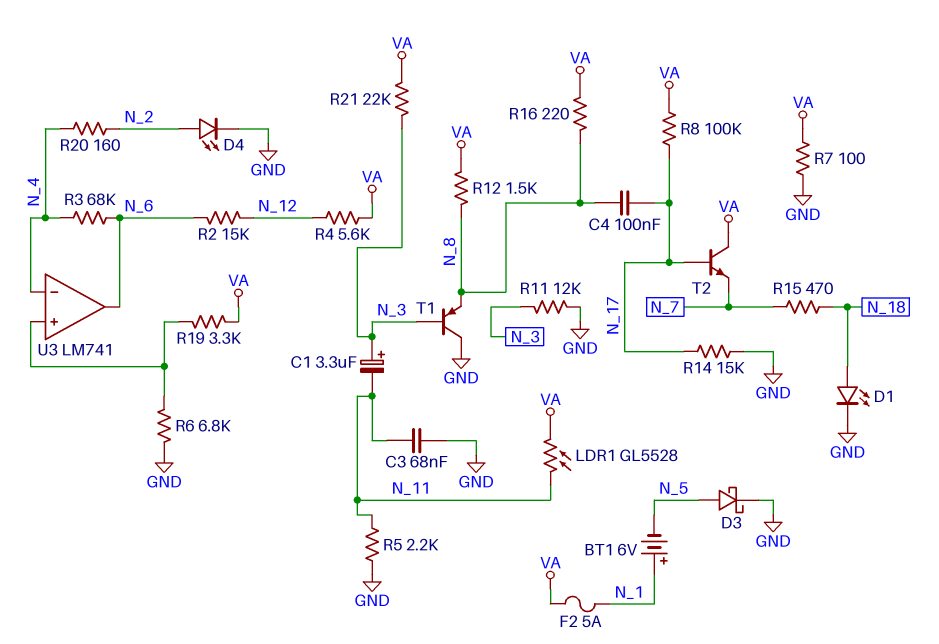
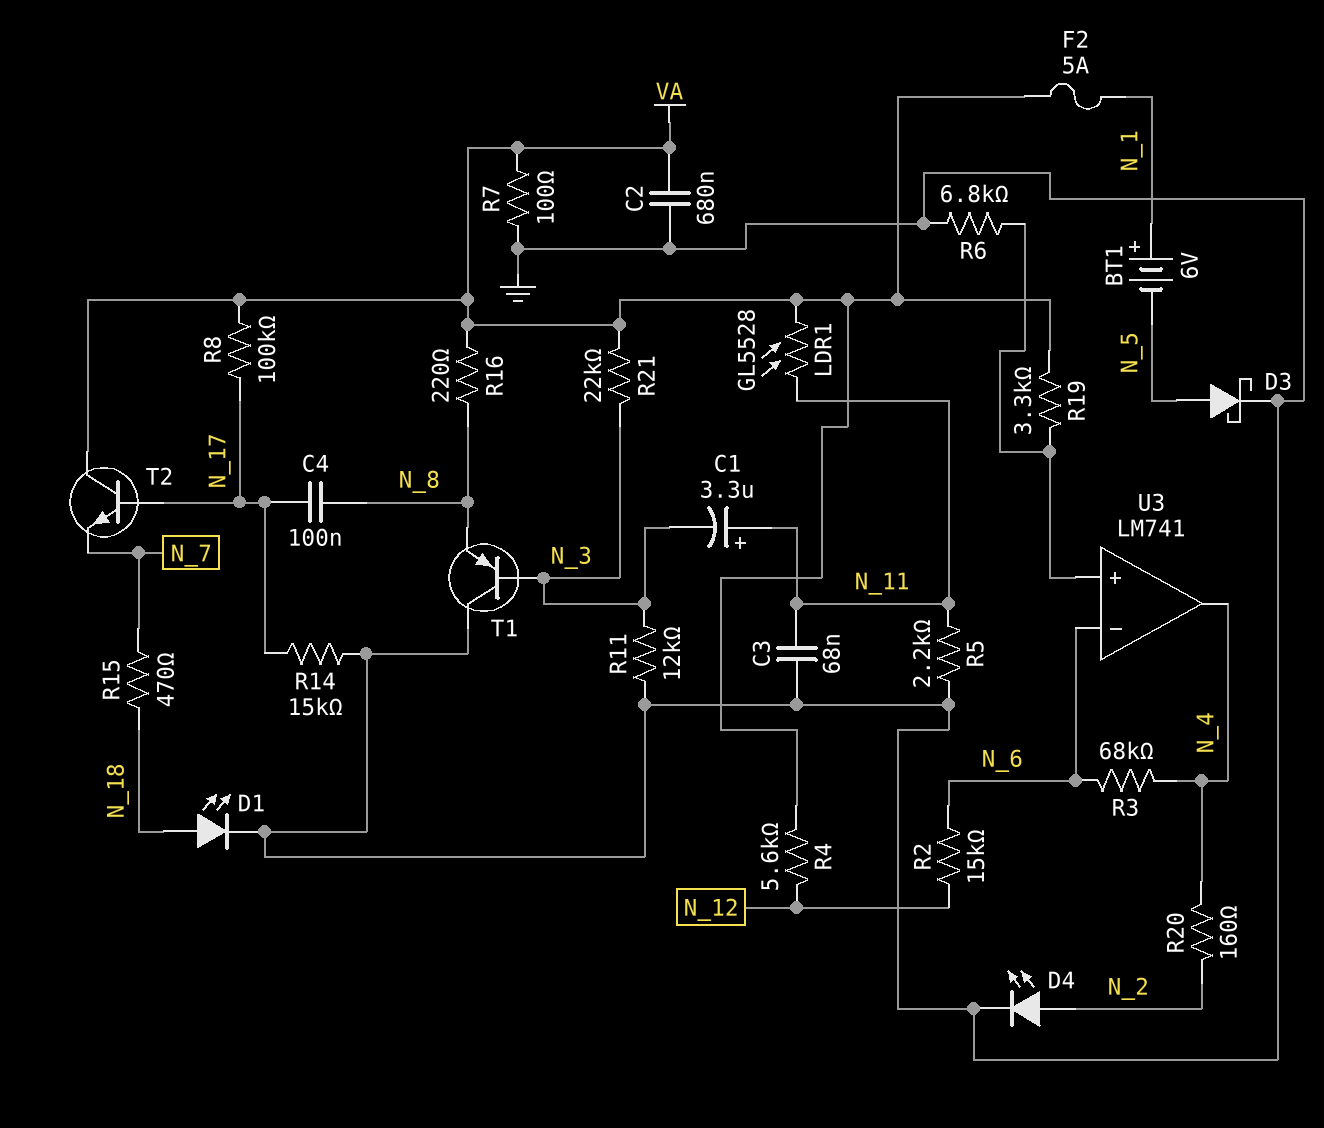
C1: 3.3uF (plus N_3, minus N_11) -> 3.3uF (plus N_11, minus N_3)
C2: none -> 680nF (GND, VA)
R12: 1.5k (N_8, VA) -> none
U3 pin in-: N_4 -> N_6
U3 pin out: N_6 -> N_4

